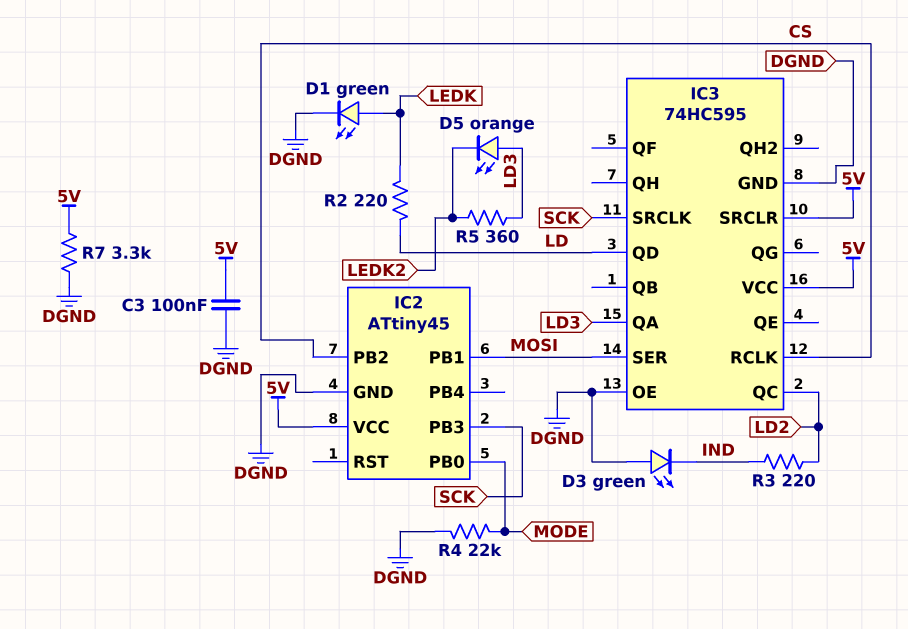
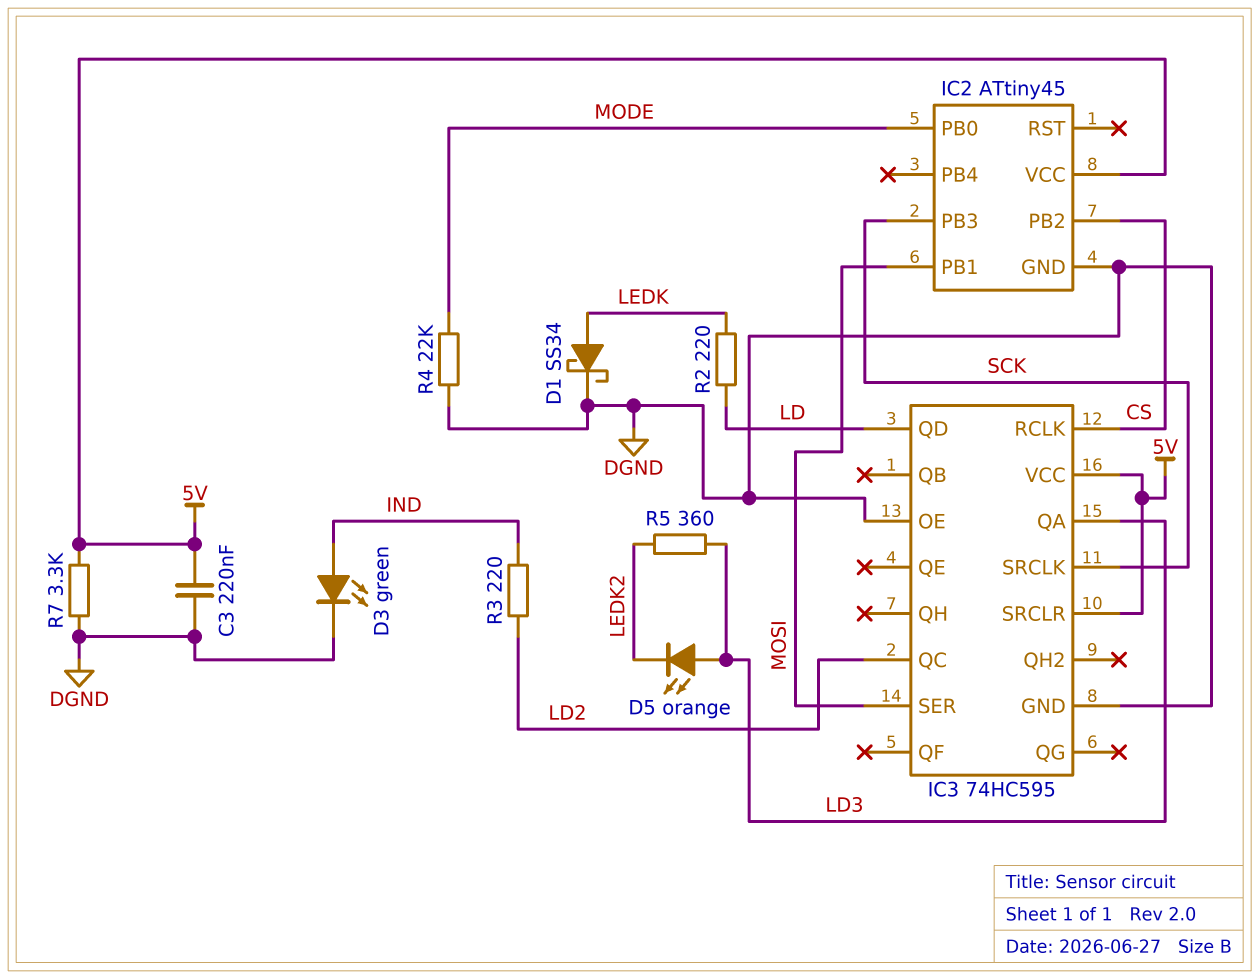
C3: 100nF (5V, DGND) -> 220nF (5V, DGND)
D1: LED green (A LEDK, K DGND) -> schottky SS34 (A LEDK, K DGND)
D3: LED green (A DGND, K IND) -> LED green (A IND, K DGND)

